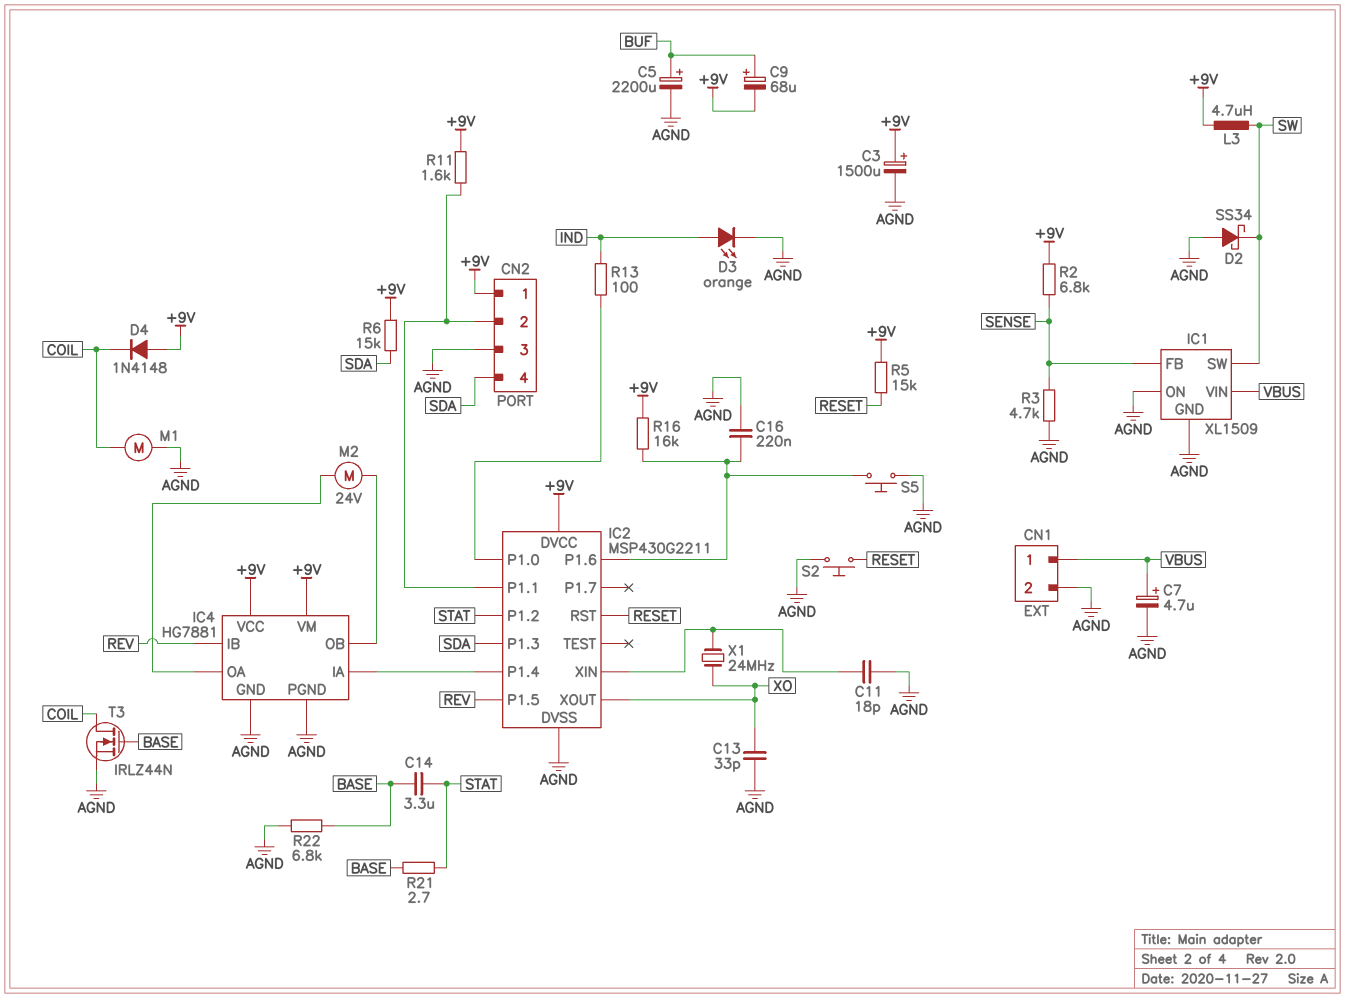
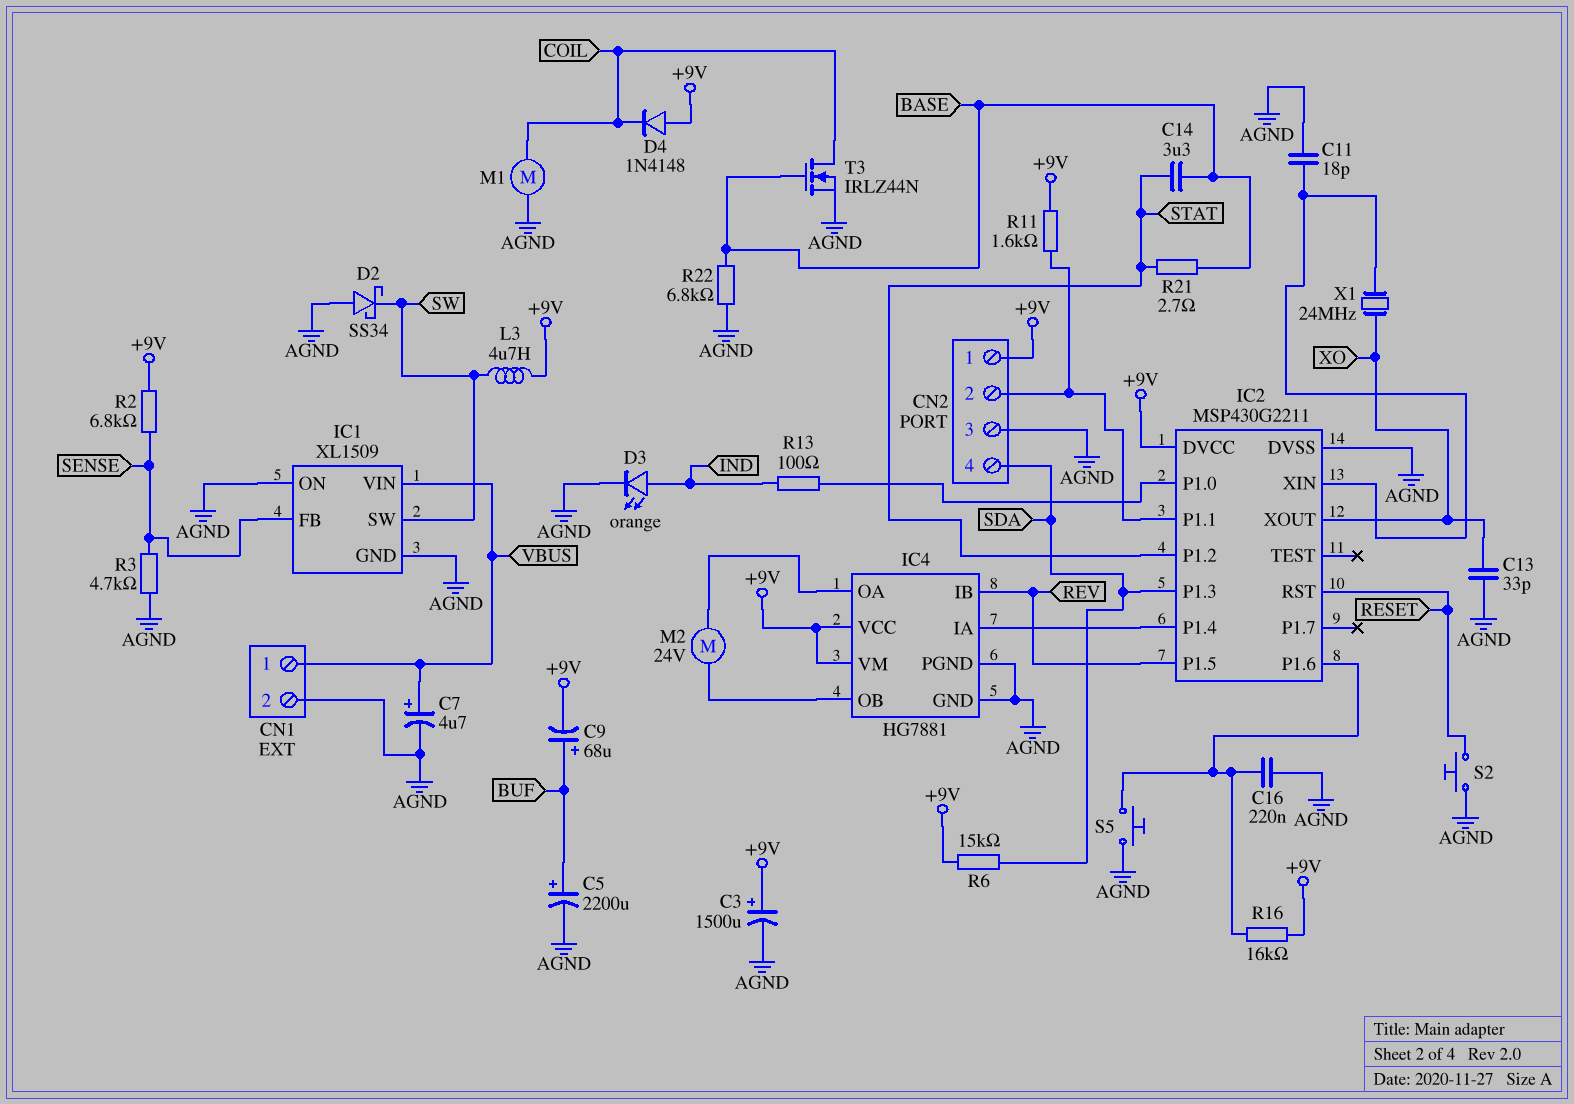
R5: 15k (+9V, RESET) -> none

